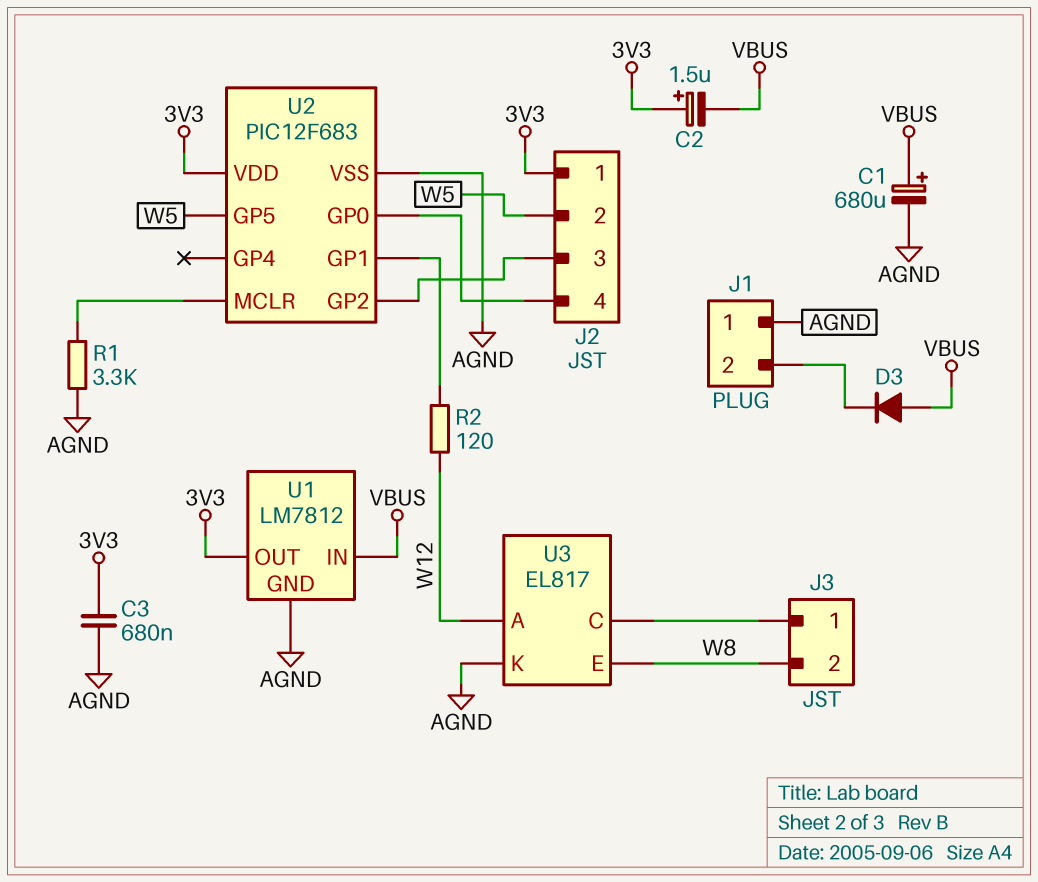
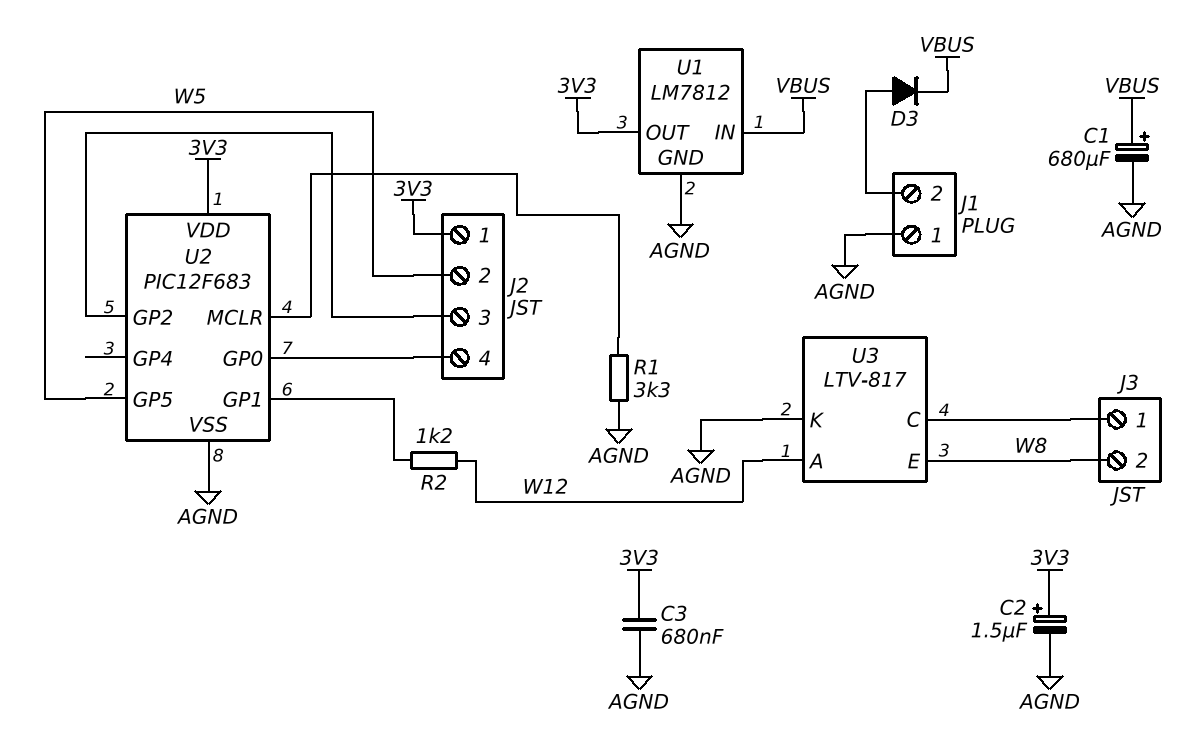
C2: 1.5uF (plus 3V3, minus VBUS) -> 1.5uF (plus 3V3, minus AGND)
D3: diode (A VBUS, K J1/2) -> diode (A J1/2, K VBUS)
R2: 120 (U2/GP1, W12) -> 1.2k (U2/GP1, W12)
U3: EL817 -> LTV-817

